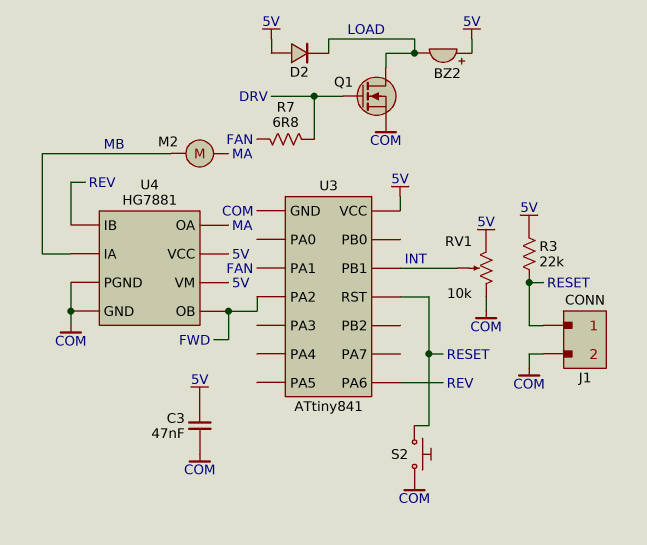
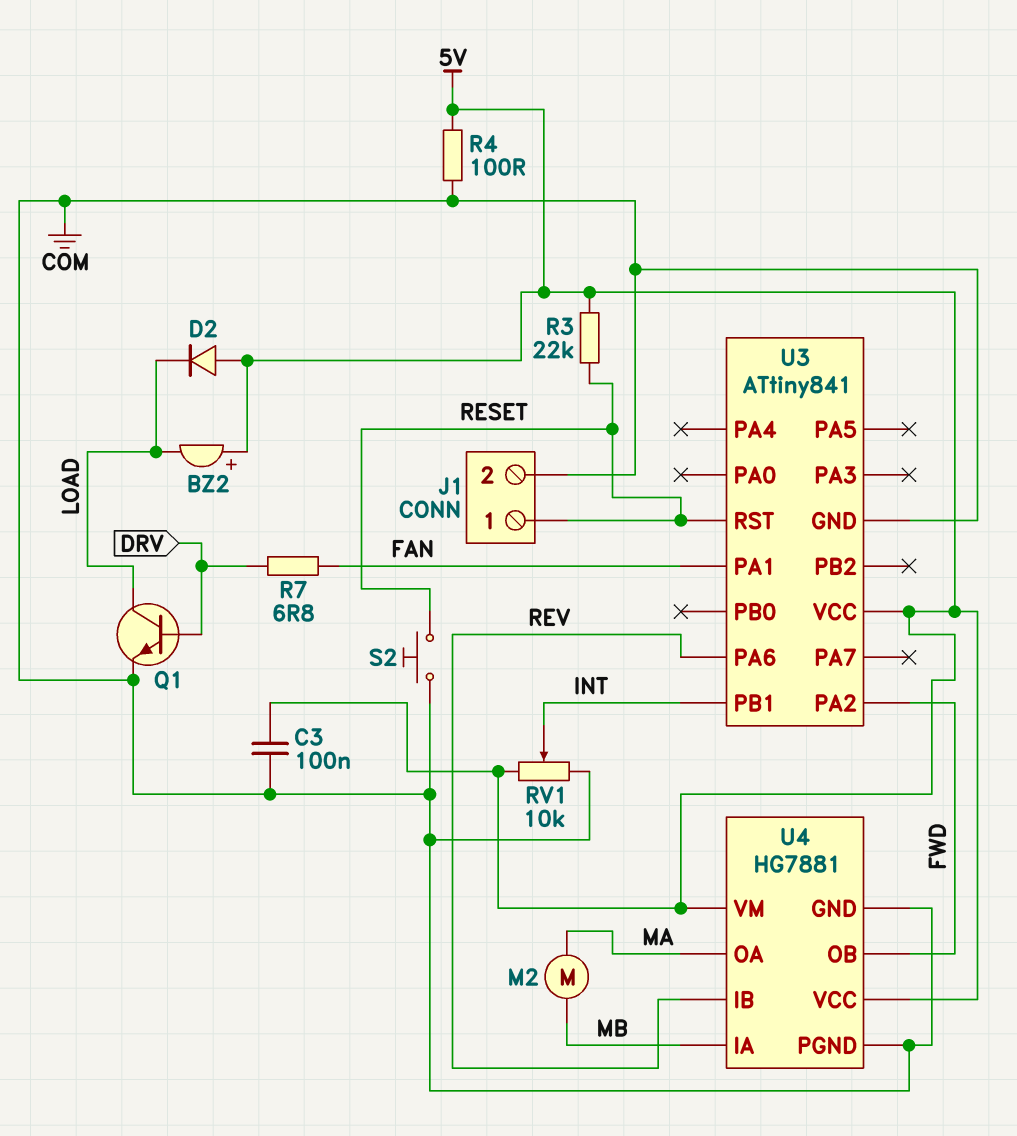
C3: 47nF (5V, COM) -> 100nF (5V, COM)
Q1: NMOS (G DRV, D LOAD, S COM) -> NPN (B DRV, C LOAD, E COM)
R4: none -> 100 (5V, COM)

